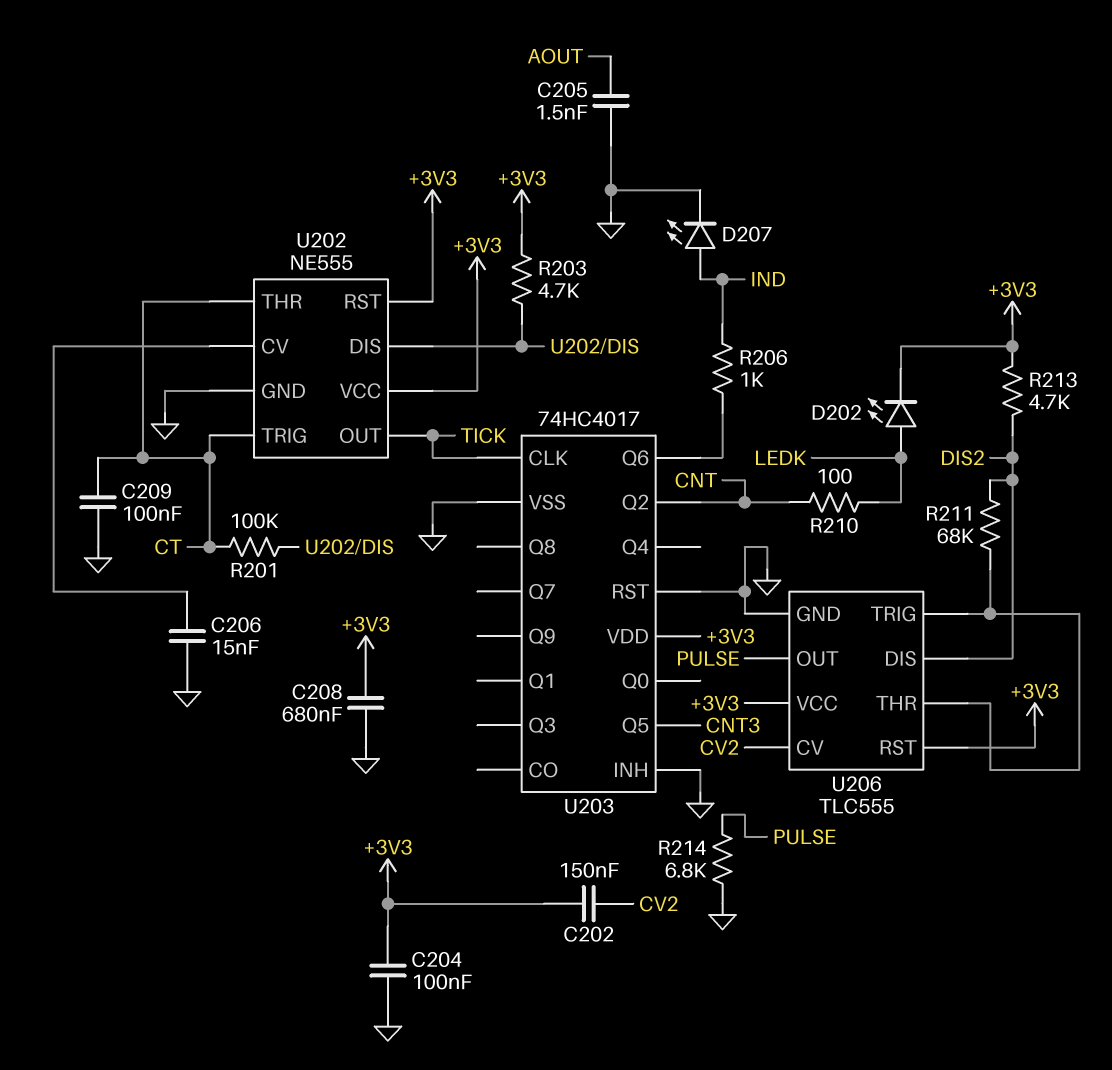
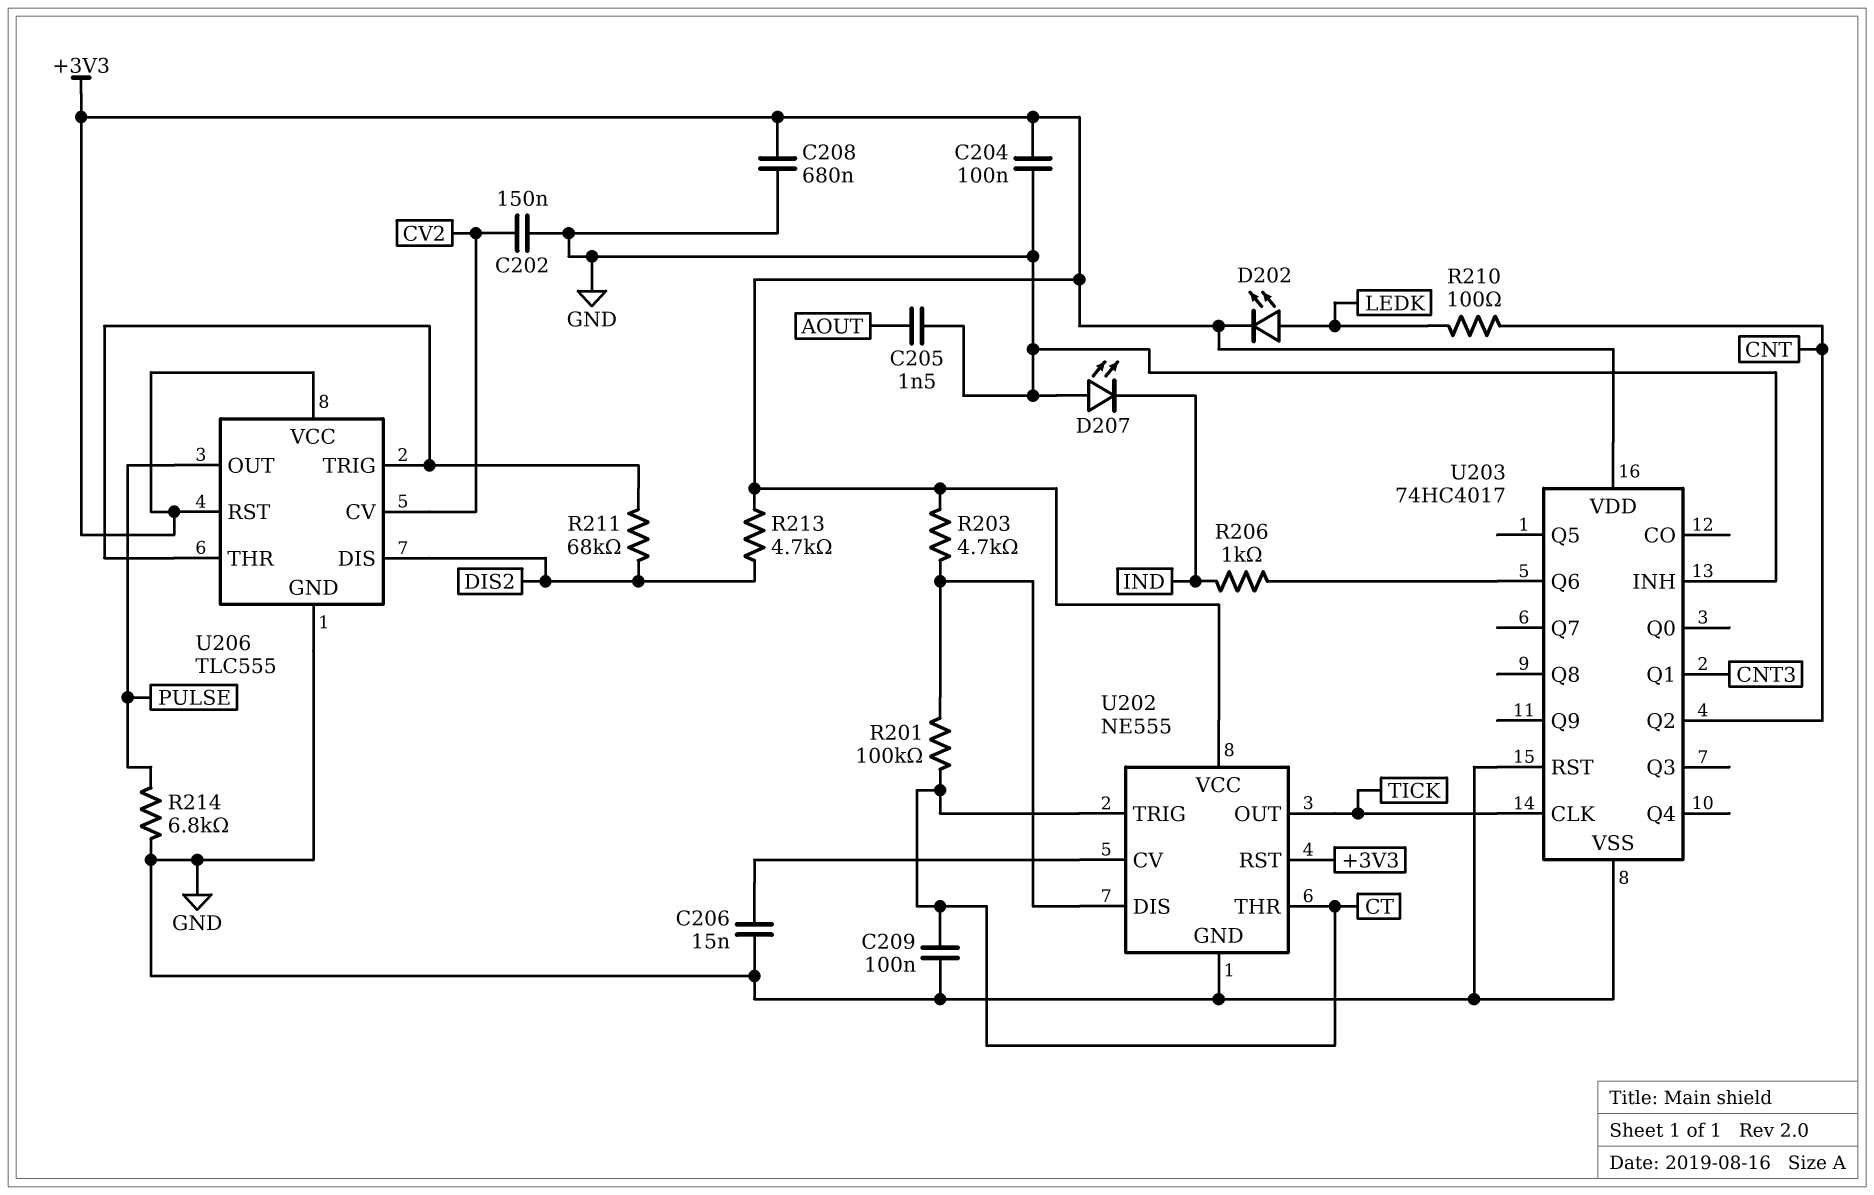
C202: 150nF (+3V3, CV2) -> 150nF (CV2, GND)
D207: LED (A IND, K GND) -> LED (A GND, K IND)
U203 pin Q1: none -> CNT3
U203 pin Q5: CNT3 -> none

